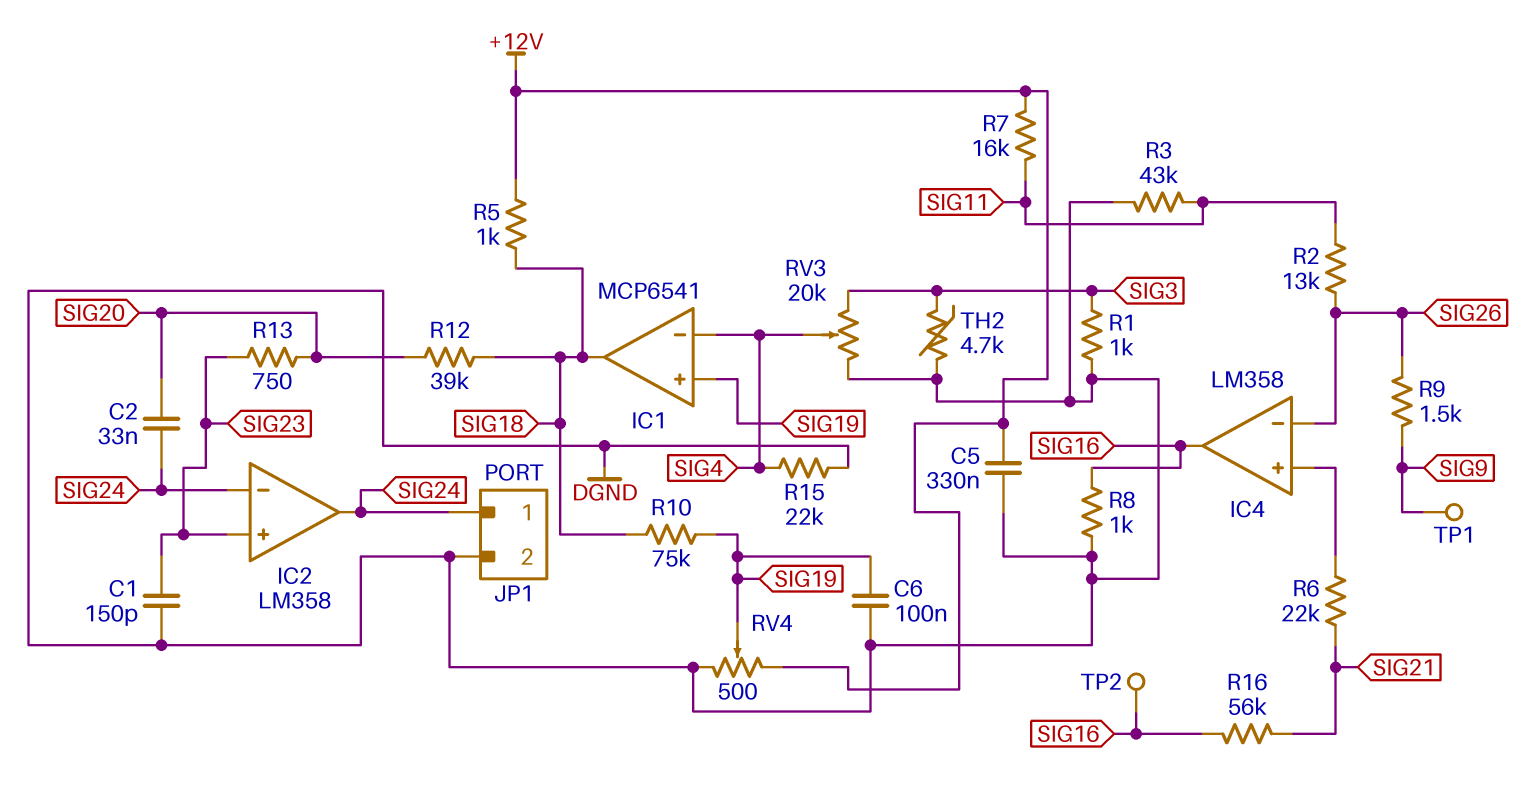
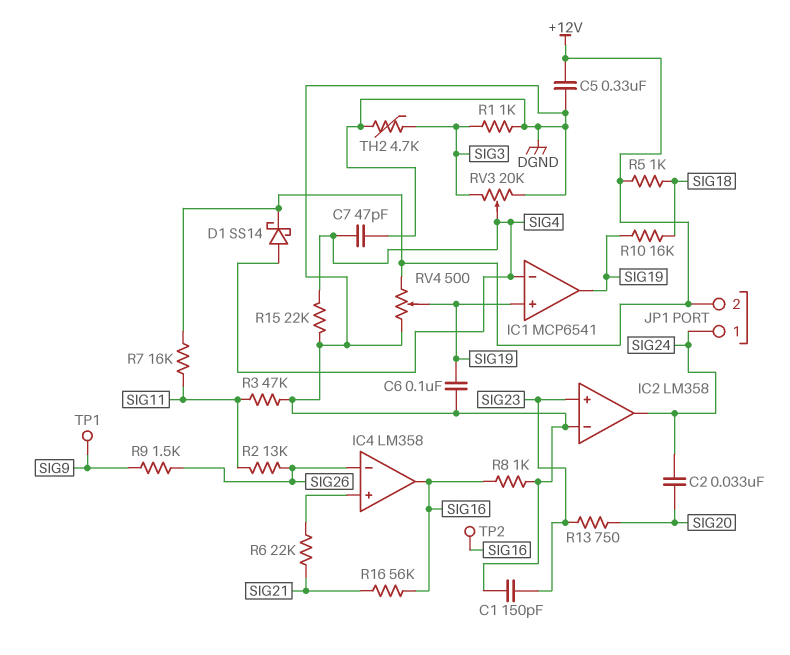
C7: none -> 47pF (DGND, SIG4)
D1: none -> schottky SS14 (A SIG4, K +12V)
IC1 pin out: SIG18 -> SIG19
IC2 pin in-: SIG24 -> DGND
JP1 pin 2: DGND -> +12V
R3: 43k (DGND, SIG11) -> 47k (DGND, SIG11)
R10: 75k (SIG18, SIG19) -> 16k (SIG18, SIG19)
R12: 39k (SIG18, SIG20) -> none

